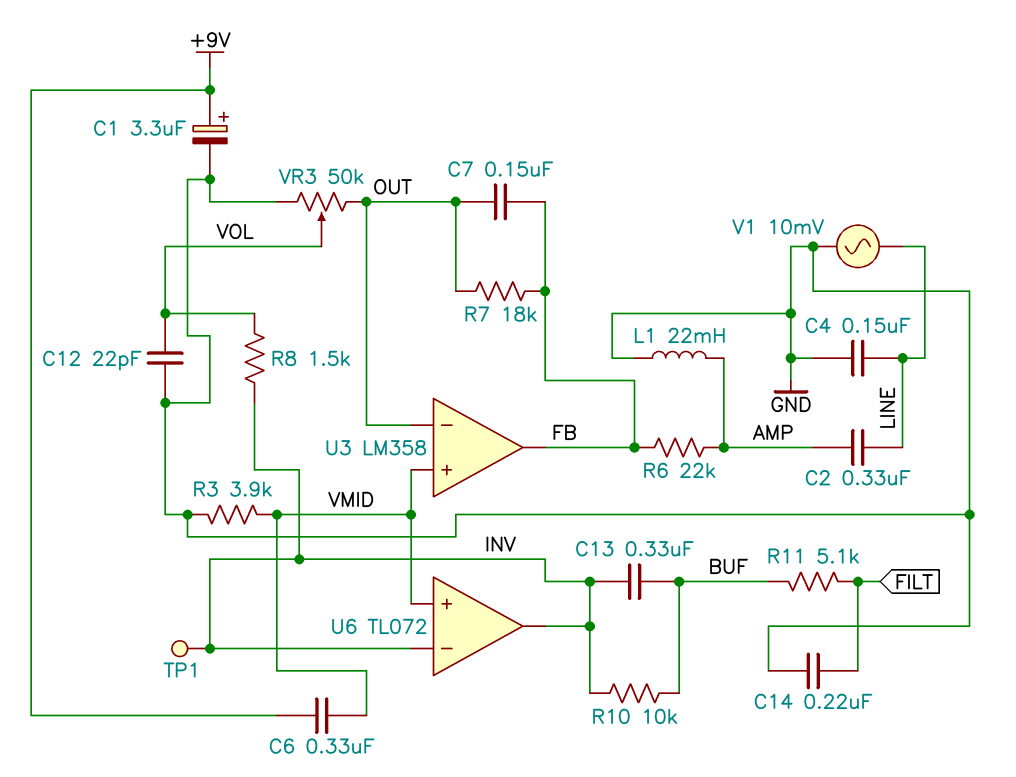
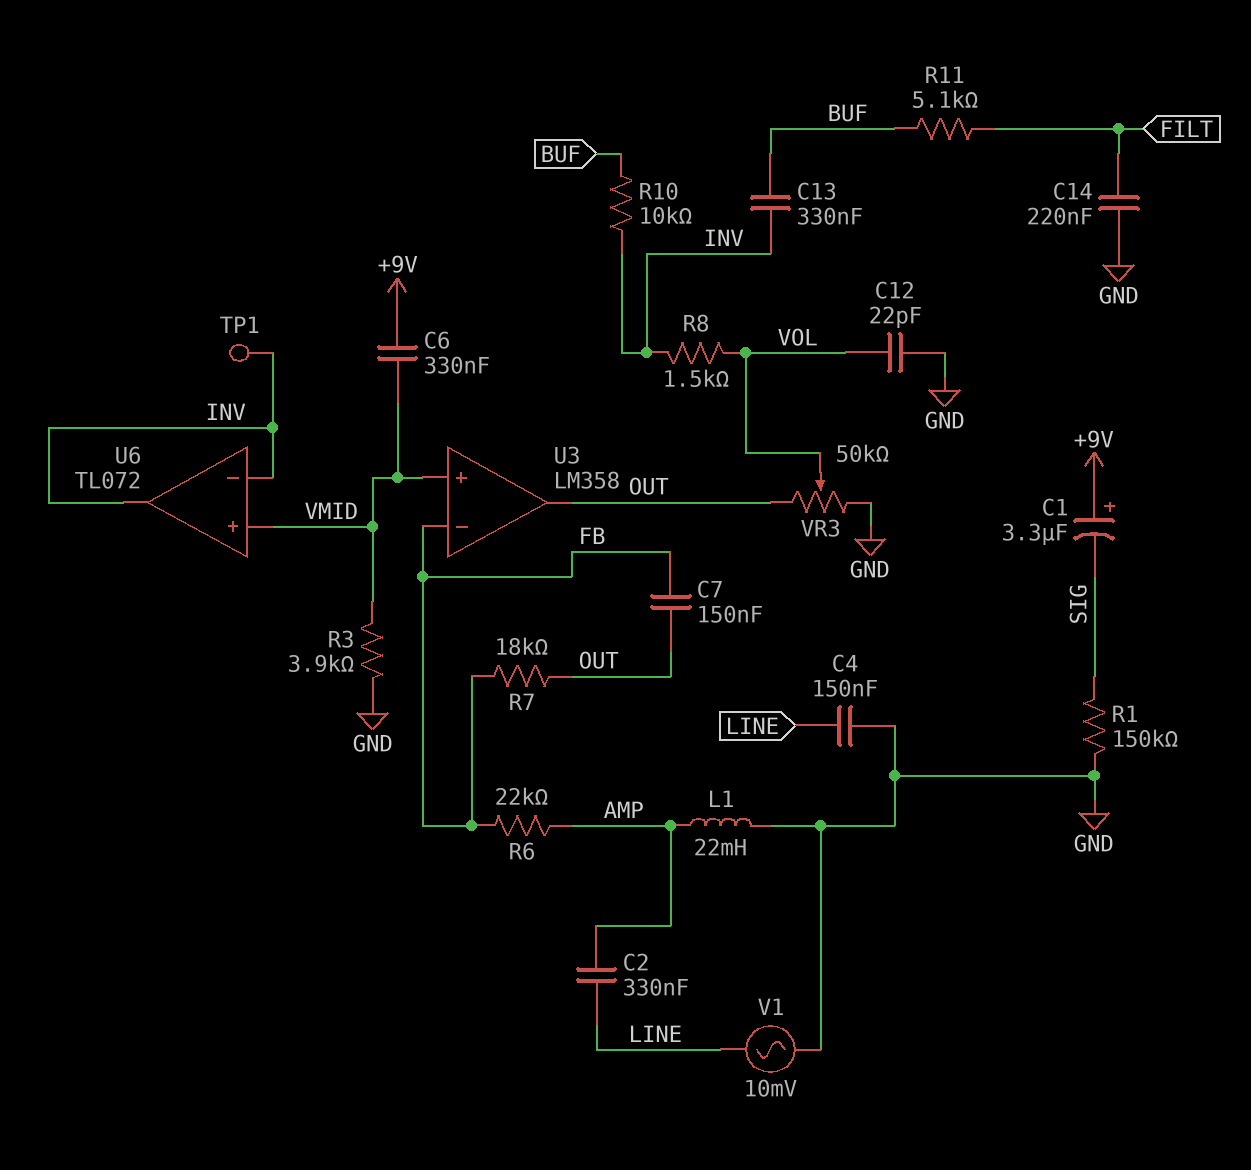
C1: 3.3uF (plus +9V, minus GND) -> 3.3uF (plus +9V, minus SIG)
R1: none -> 150k (GND, SIG)
U3 pin in-: OUT -> FB
U3 pin out: FB -> OUT

